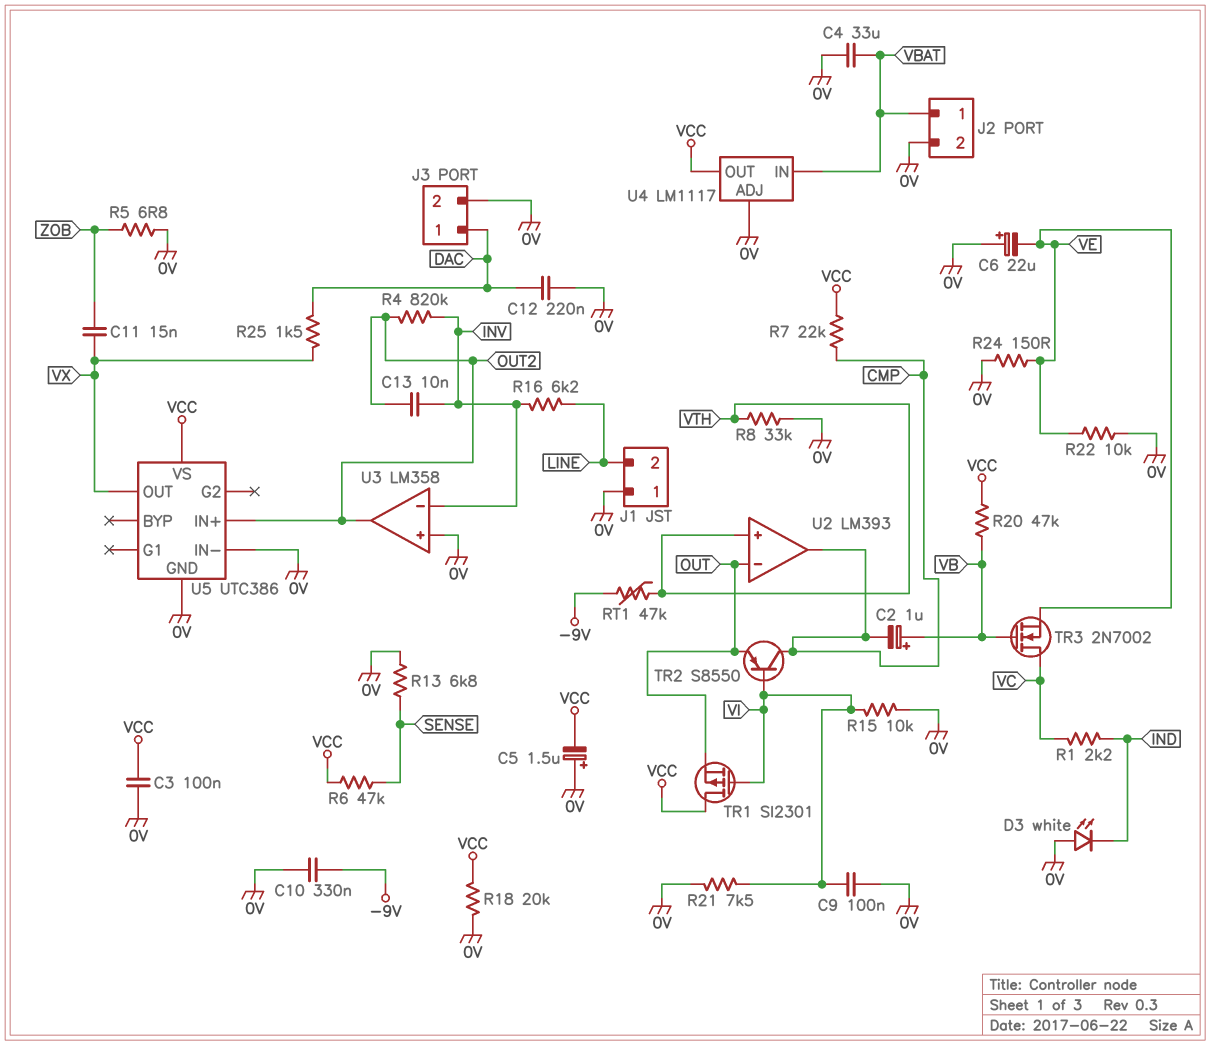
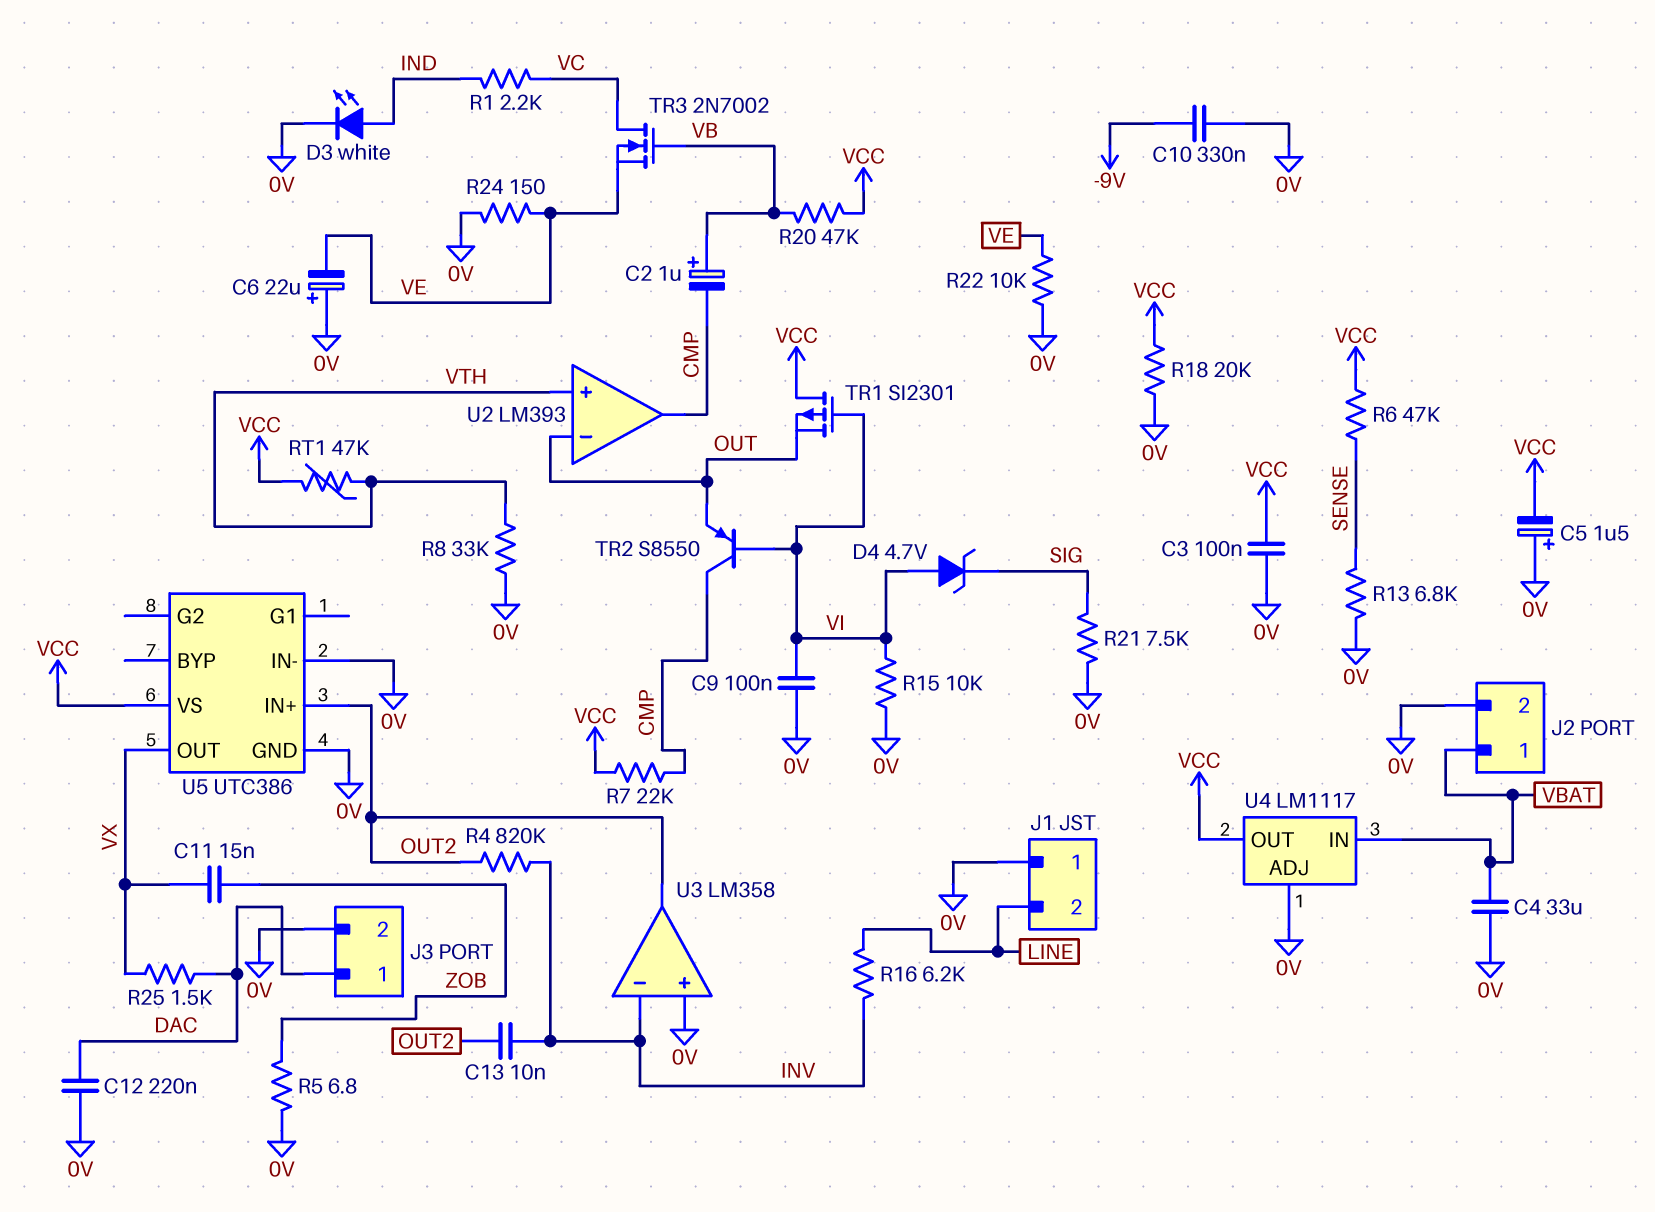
D3: LED white (A 0V, K IND) -> LED white (A IND, K 0V)
D4: none -> zener 4.7V (A VI, K SIG)
R21: 7.5k (0V, VI) -> 7.5k (0V, SIG)
RT1: 47k (-9V, VTH) -> 47k (VCC, VTH)

